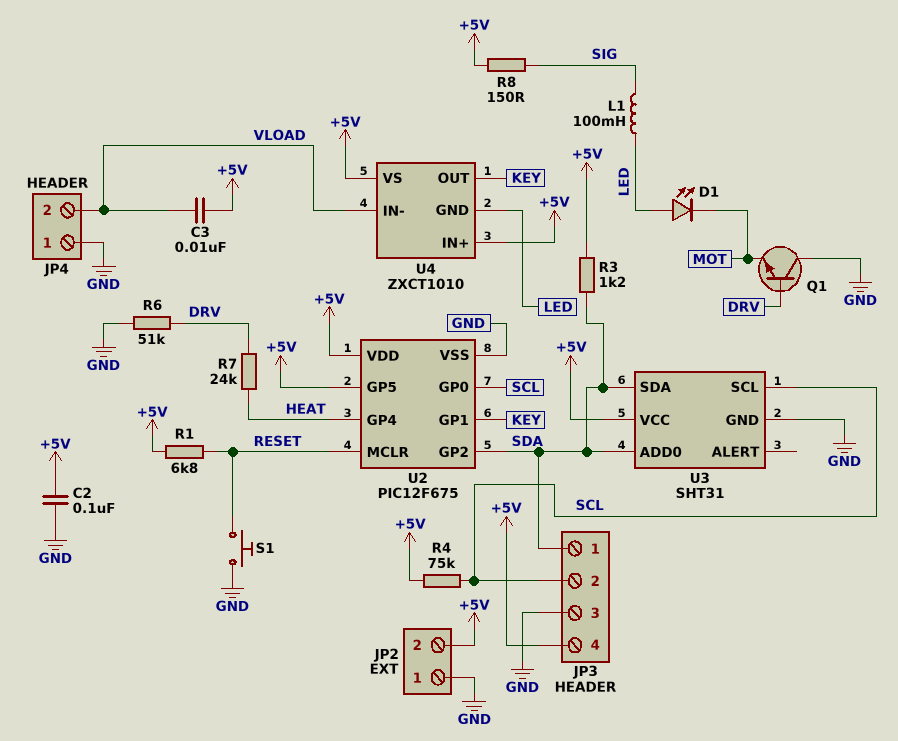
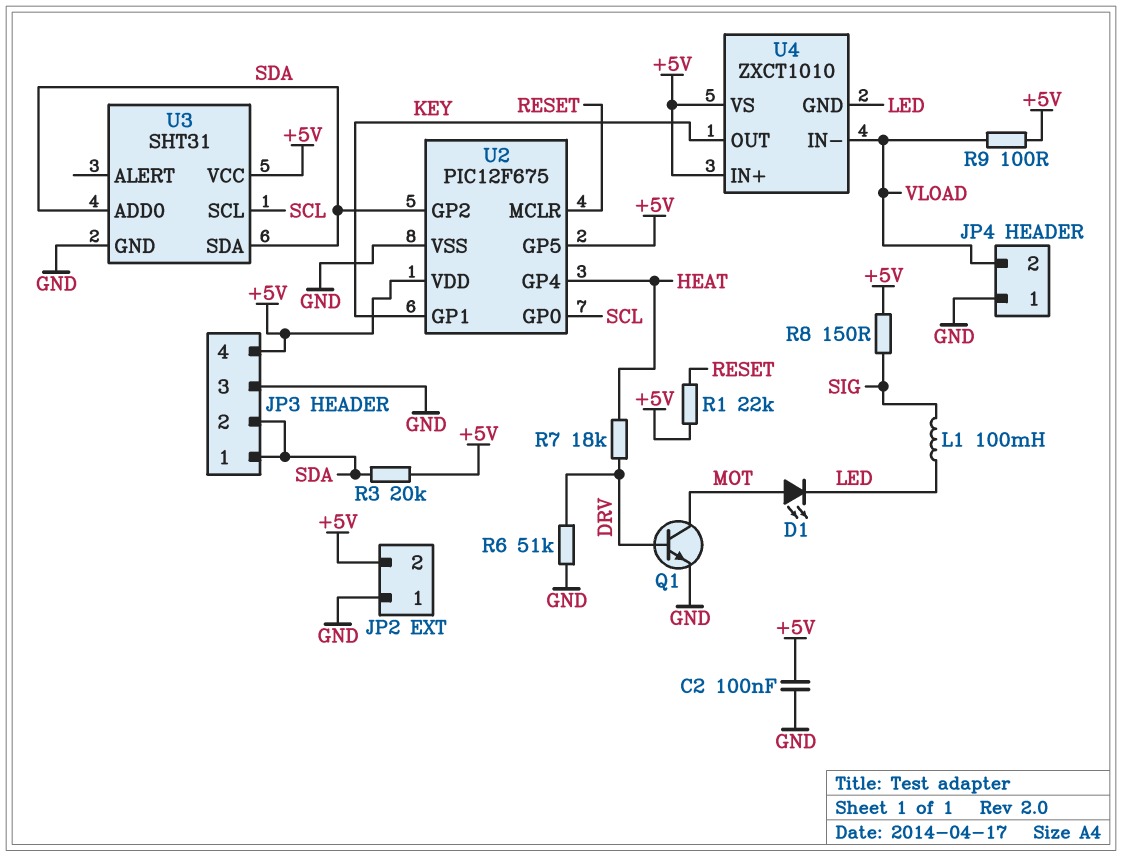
C3: 10nF (+5V, VLOAD) -> none
D1: LED (A LED, K MOT) -> LED (A MOT, K LED)
JP3 pin 2: SCL -> SDA
Q1: NPN (B DRV, C GND, E MOT) -> NPN (B DRV, C MOT, E GND)
R1: 6.8k (+5V, RESET) -> 22k (+5V, RESET)
R3: 1.2k (+5V, SDA) -> 20k (+5V, SDA)
R4: 75k (+5V, SCL) -> none
R7: 24k (DRV, HEAT) -> 18k (DRV, HEAT)
R9: none -> 100 (+5V, VLOAD)
S1: button (GND, RESET) -> none

